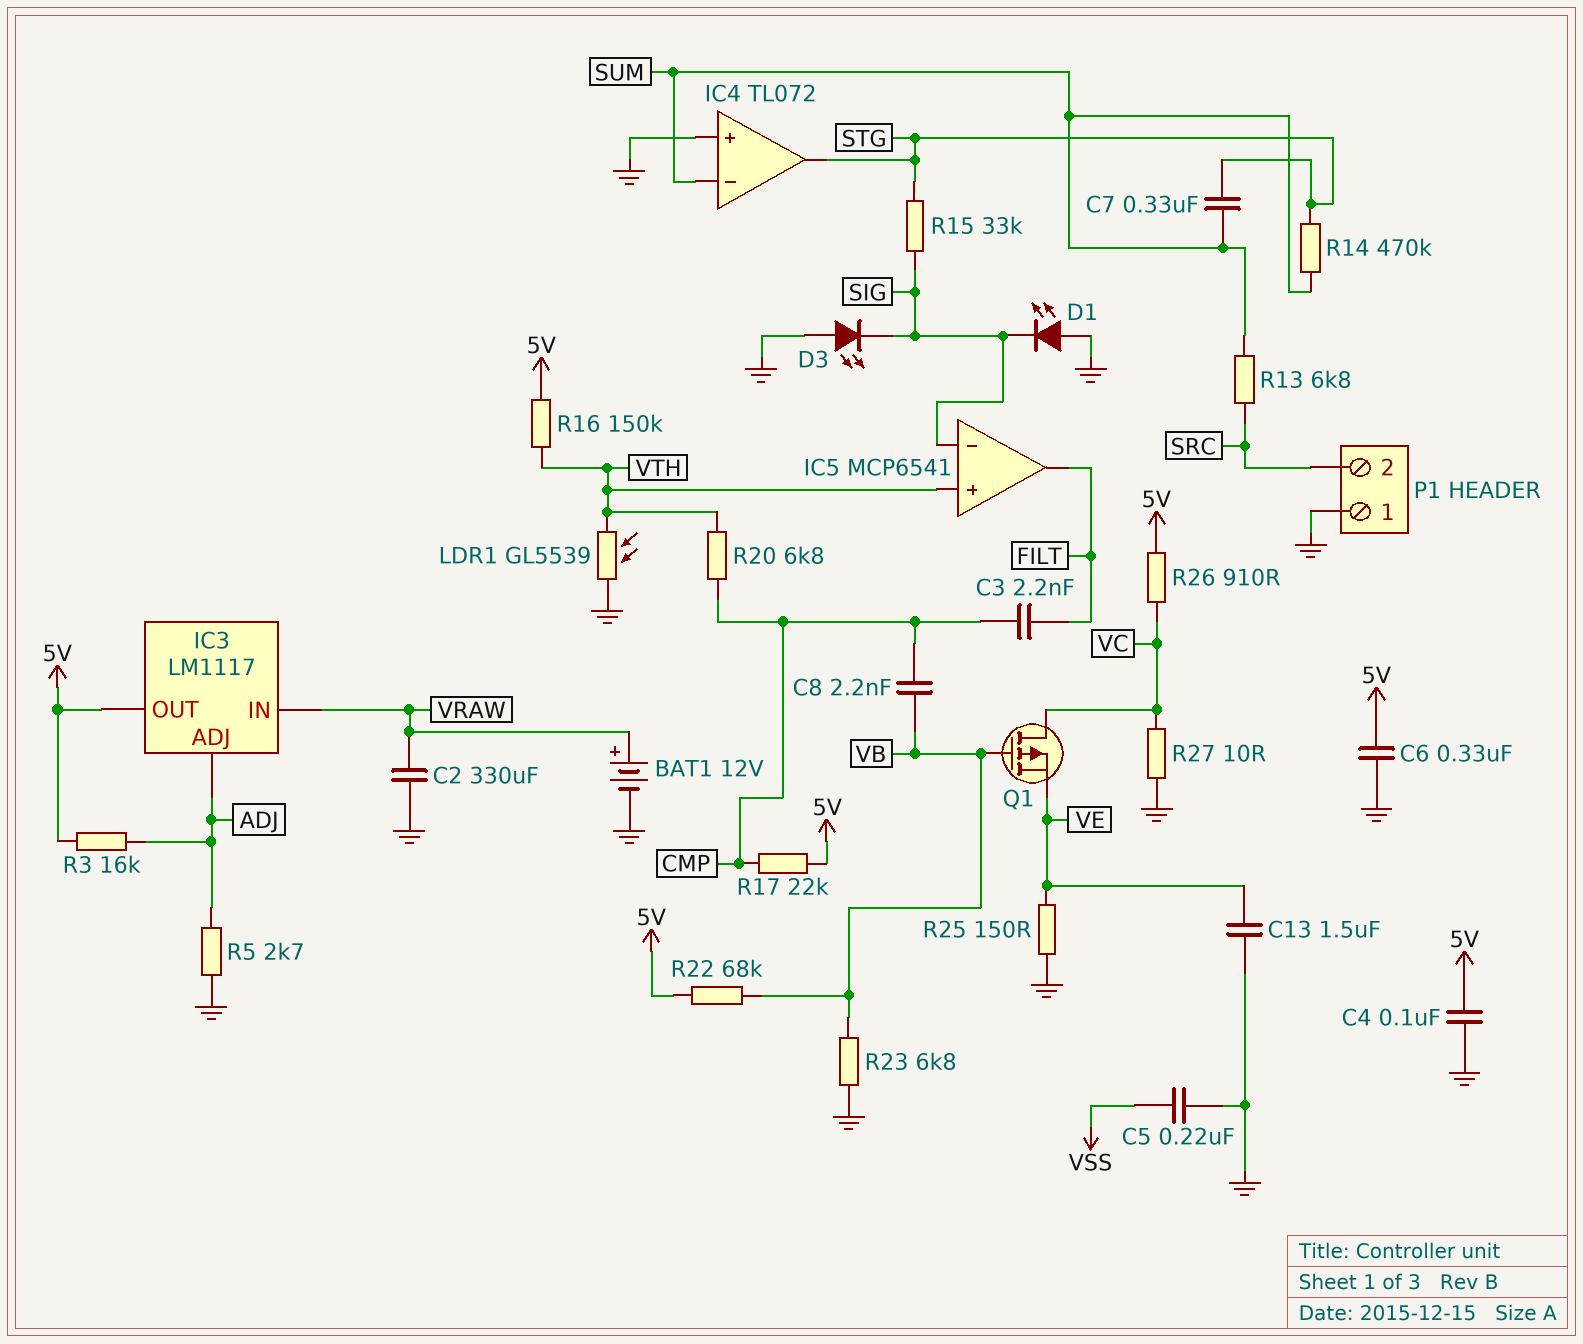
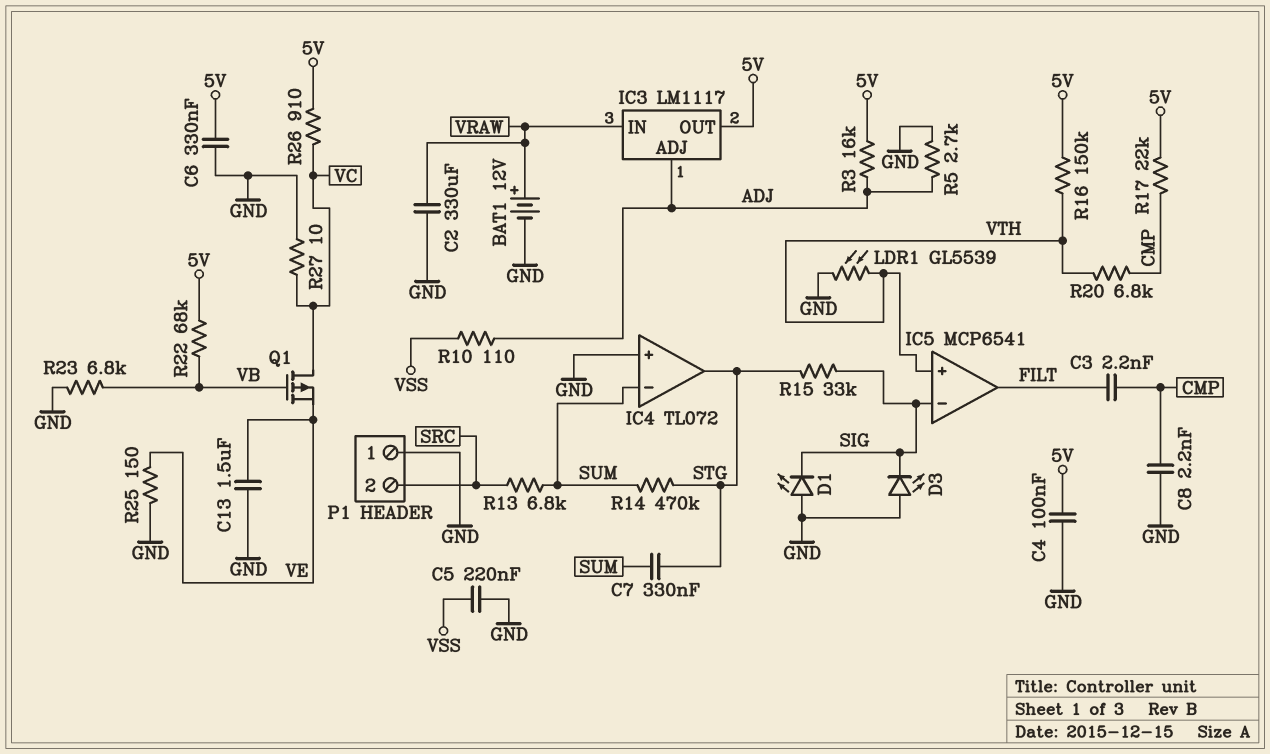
C8: 2.2nF (CMP, VB) -> 2.2nF (CMP, GND)
R10: none -> 110 (ADJ, VSS)

